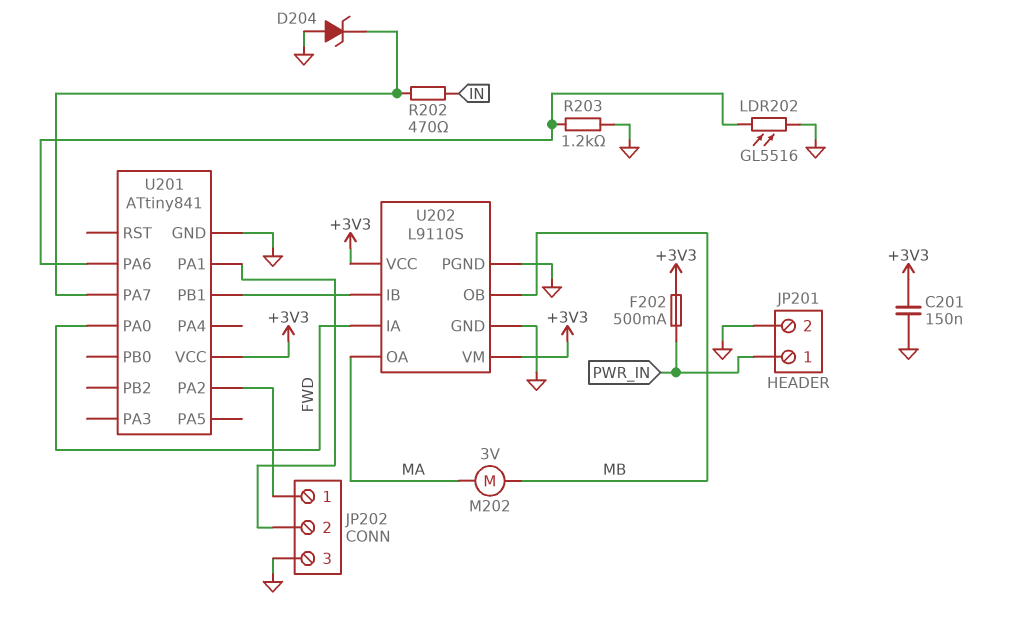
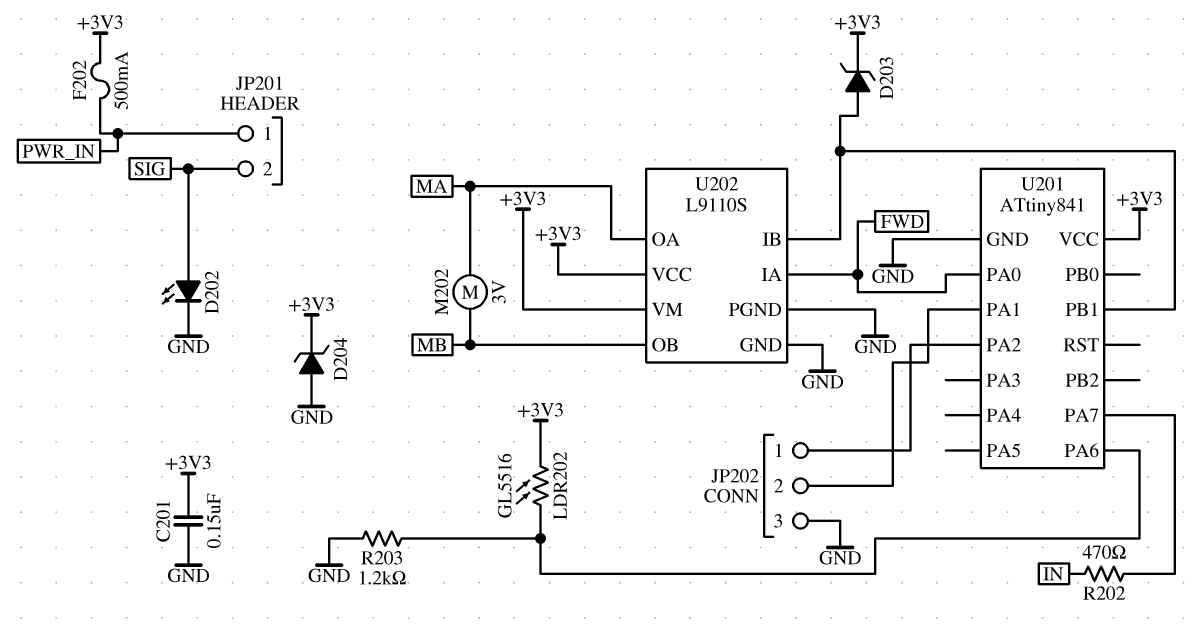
D202: none -> LED (A SIG, K GND)
D203: none -> zener (A U201/PB1, K +3V3)
D204: zener (A GND, K U201/PA7) -> zener (A GND, K +3V3)
JP201 pin 2: GND -> SIG
LDR202: GL5516 (GND, U201/PA6) -> GL5516 (+3V3, U201/PA6)

